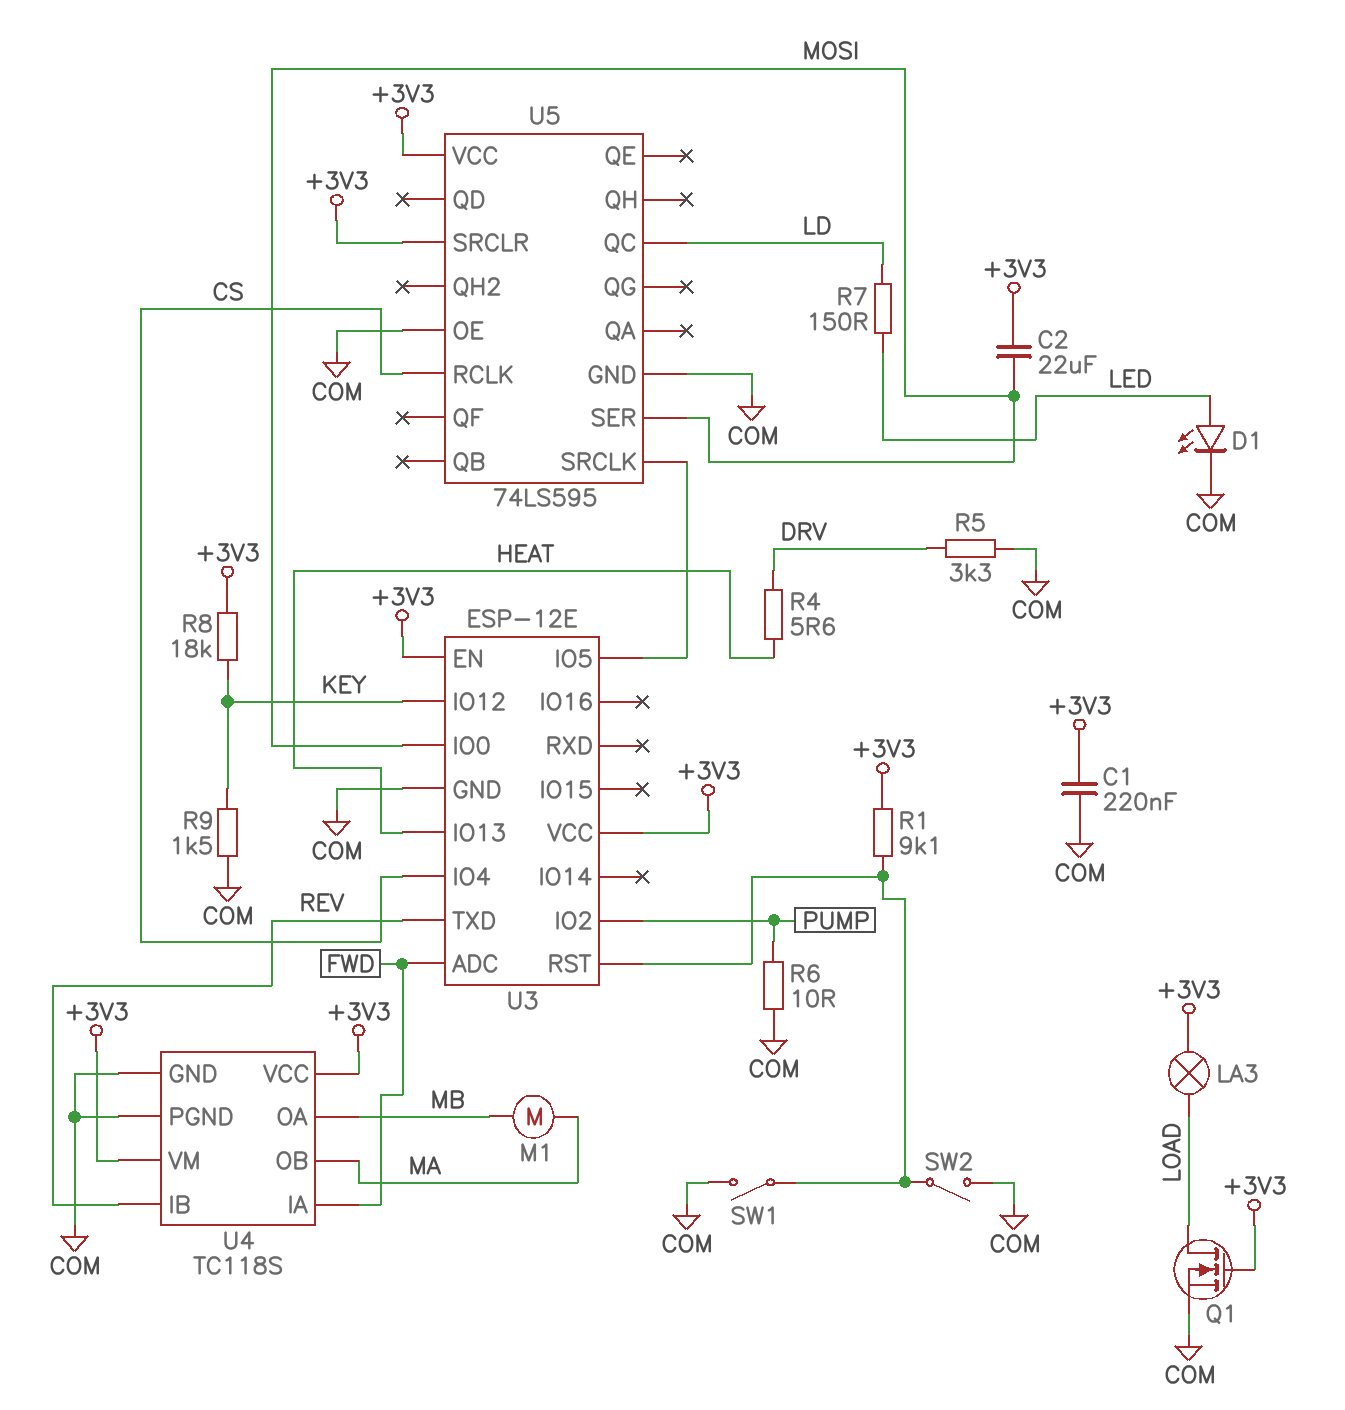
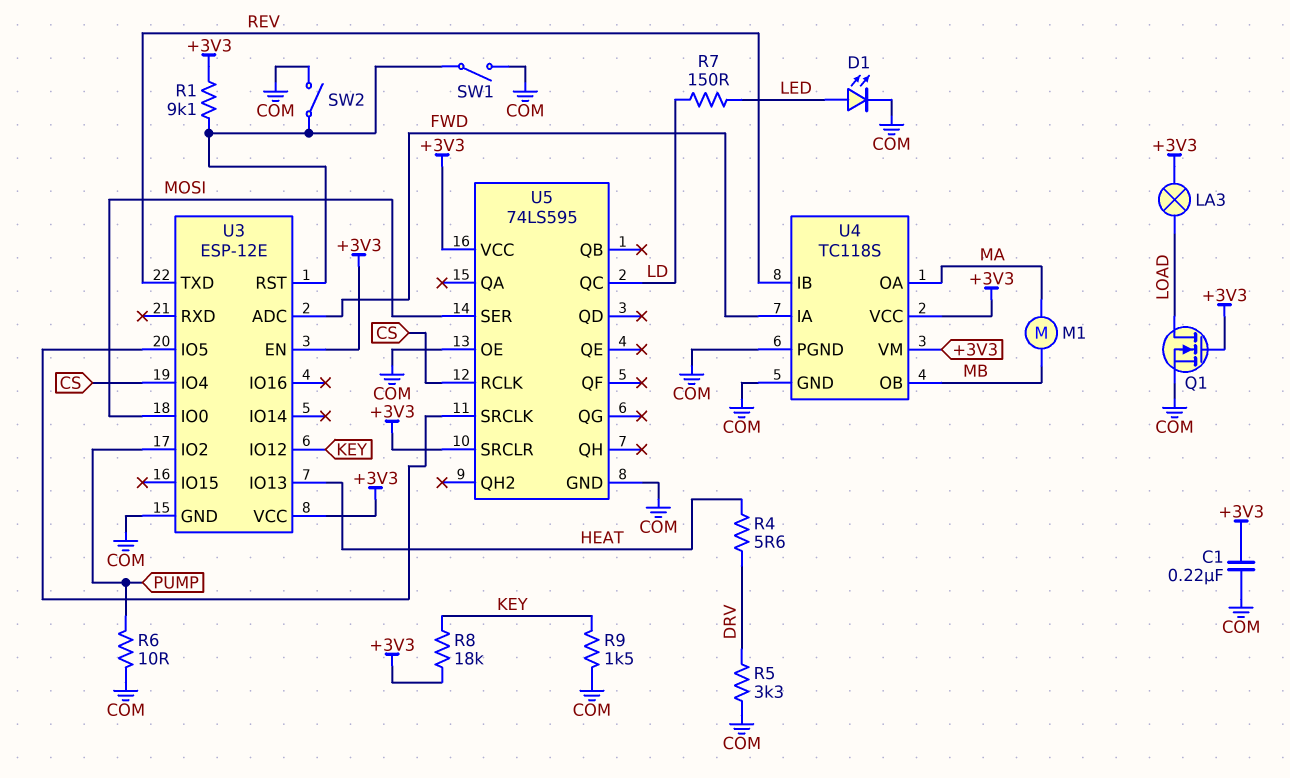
C2: 22uF (+3V3, MOSI) -> none
U4 pin OA: MB -> MA
U4 pin OB: MA -> MB

